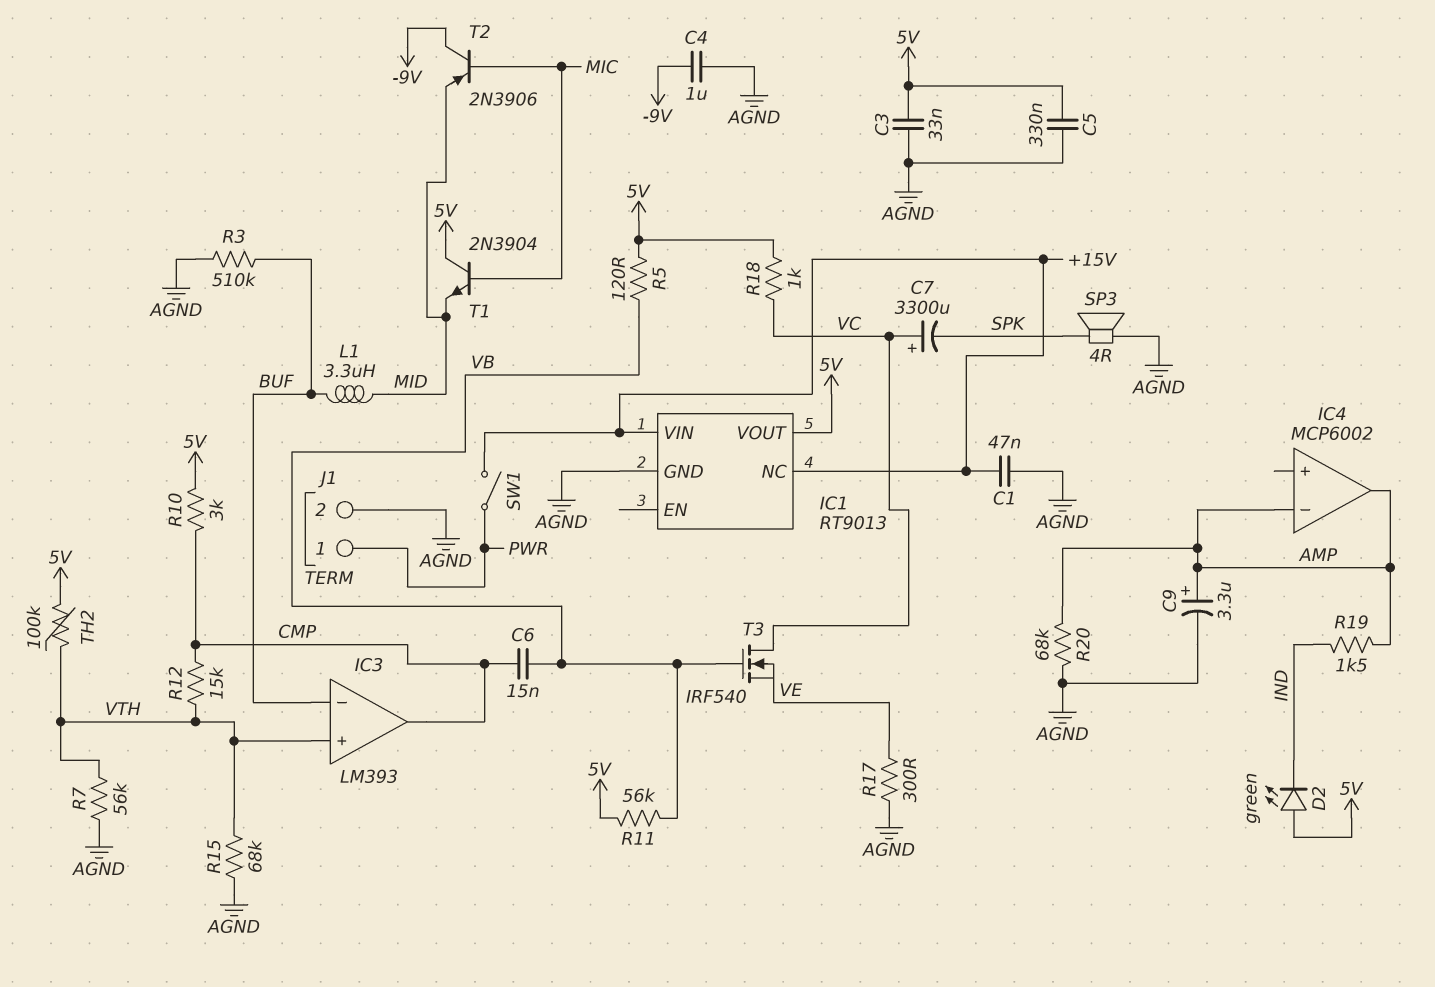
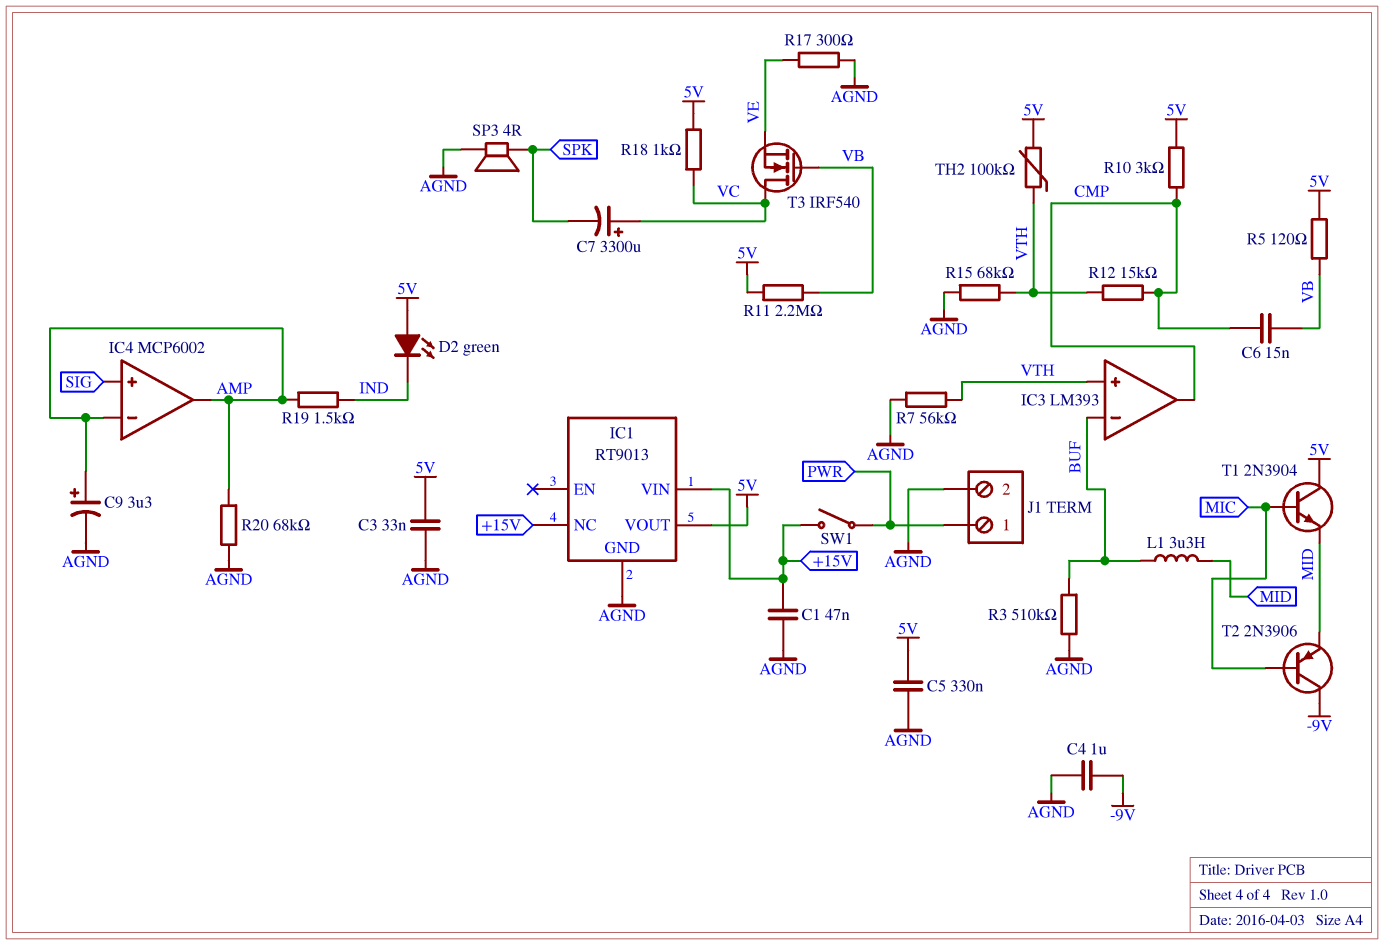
IC4 pin in+: none -> SIG
R11: 56k (5V, VB) -> 2.2M (5V, VB)

